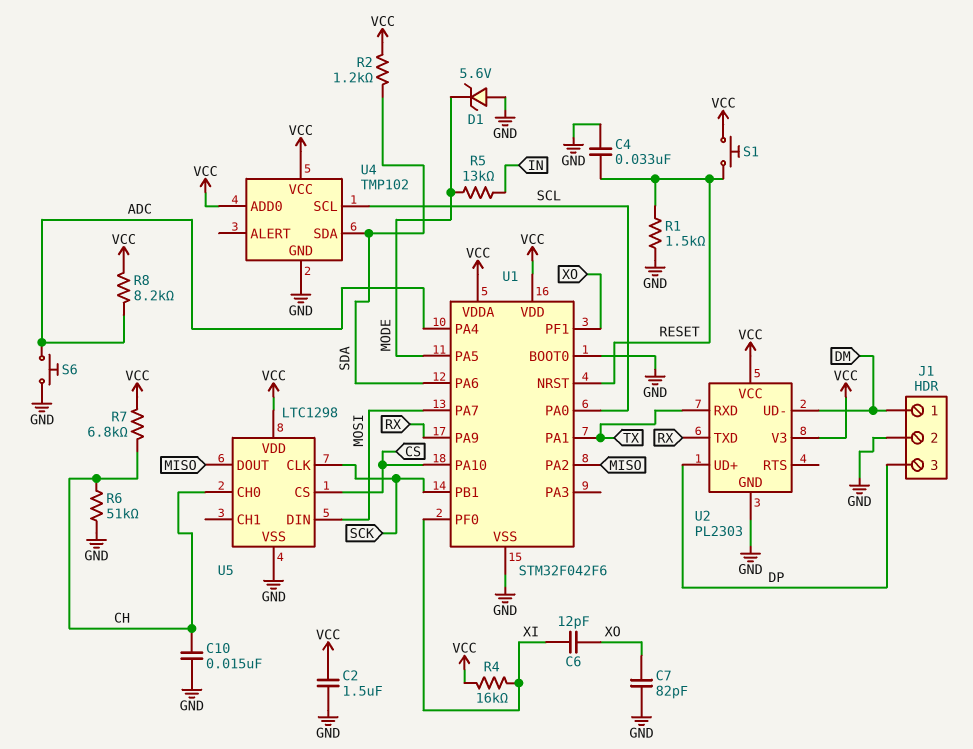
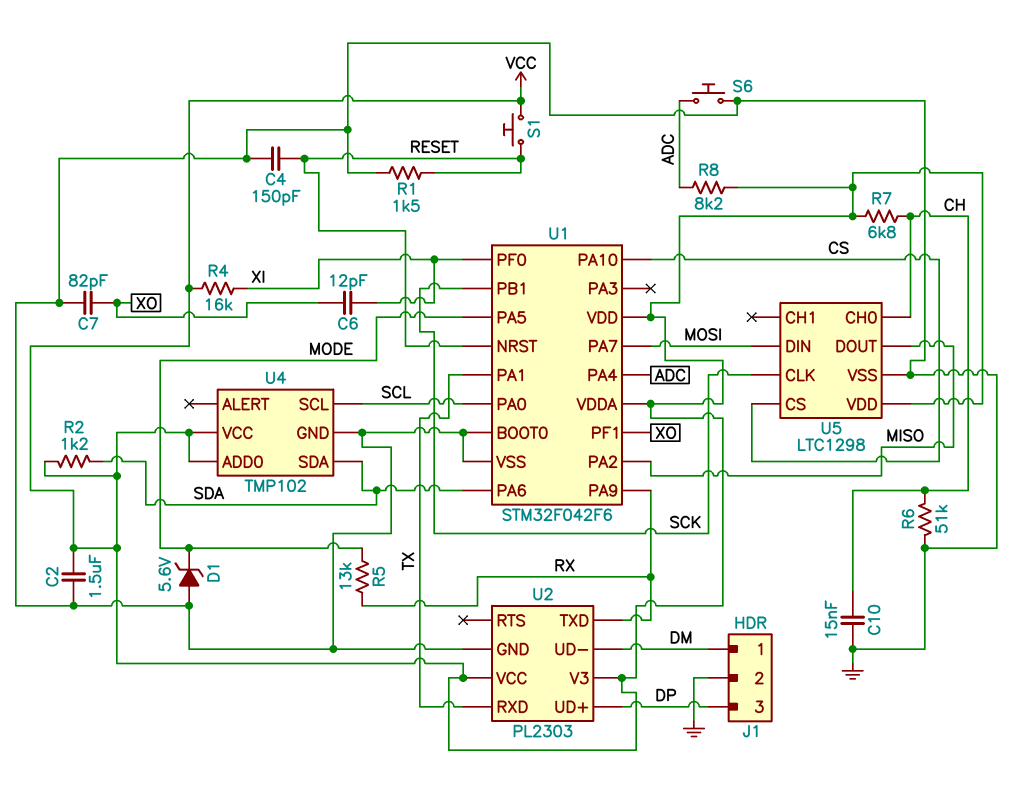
C4: 33nF (GND, RESET) -> 150pF (GND, RESET)
R5: 13k (IN, MODE) -> 13k (MODE, RX)

